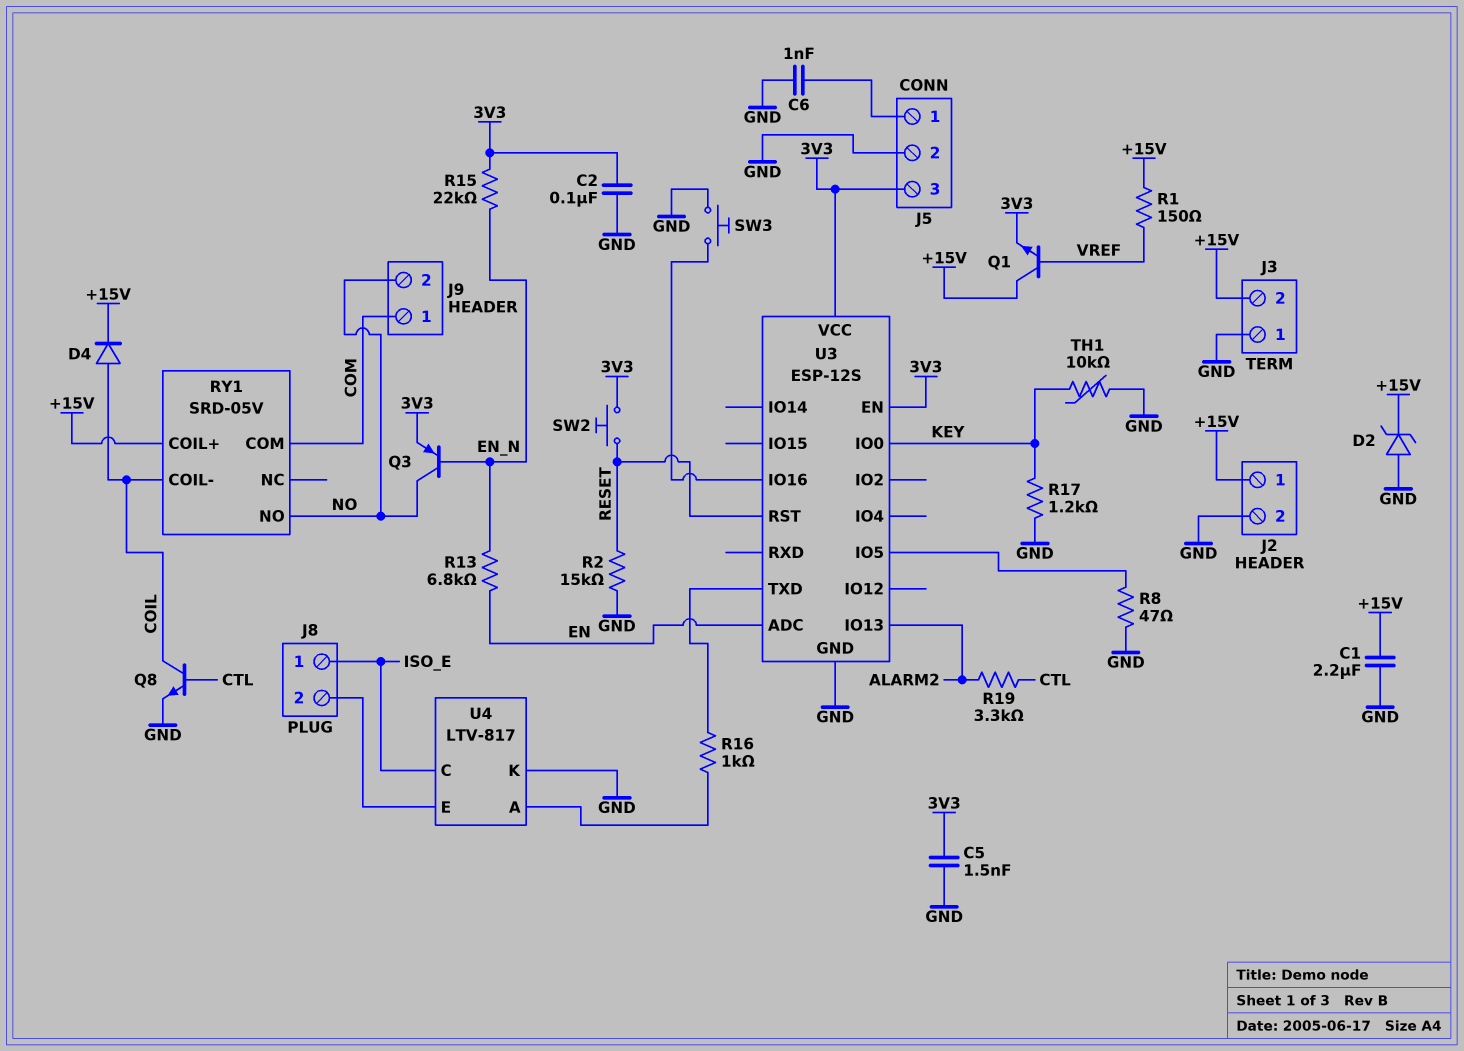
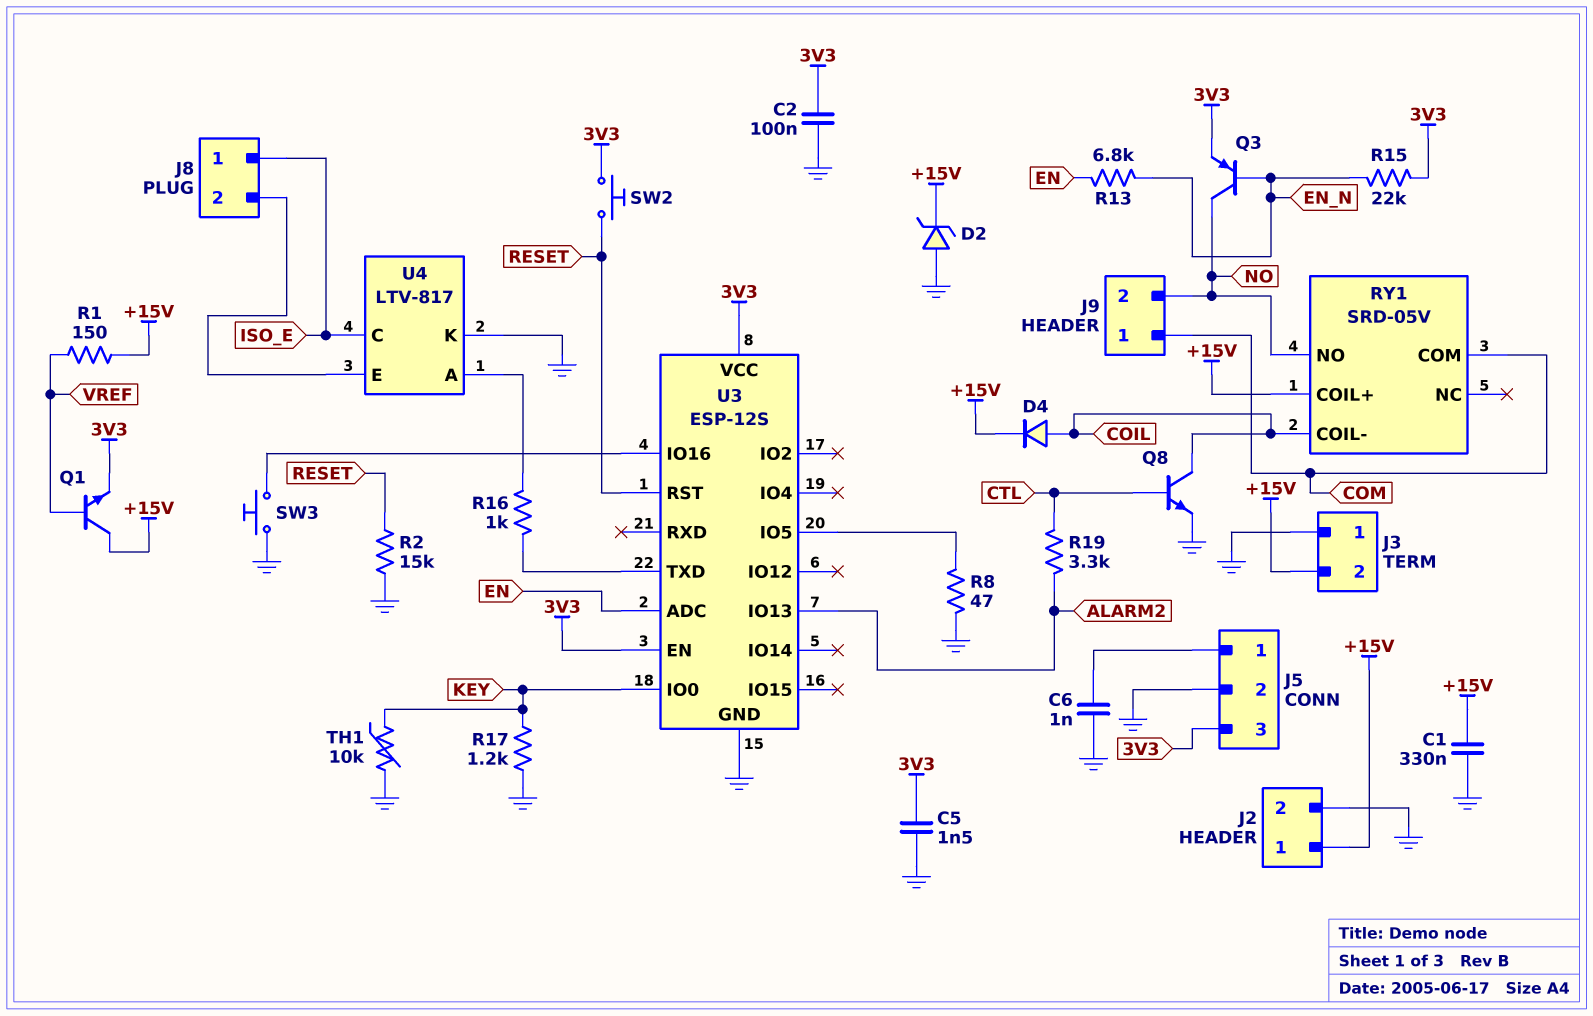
C1: 2.2uF (+15V, GND) -> 330nF (+15V, GND)

